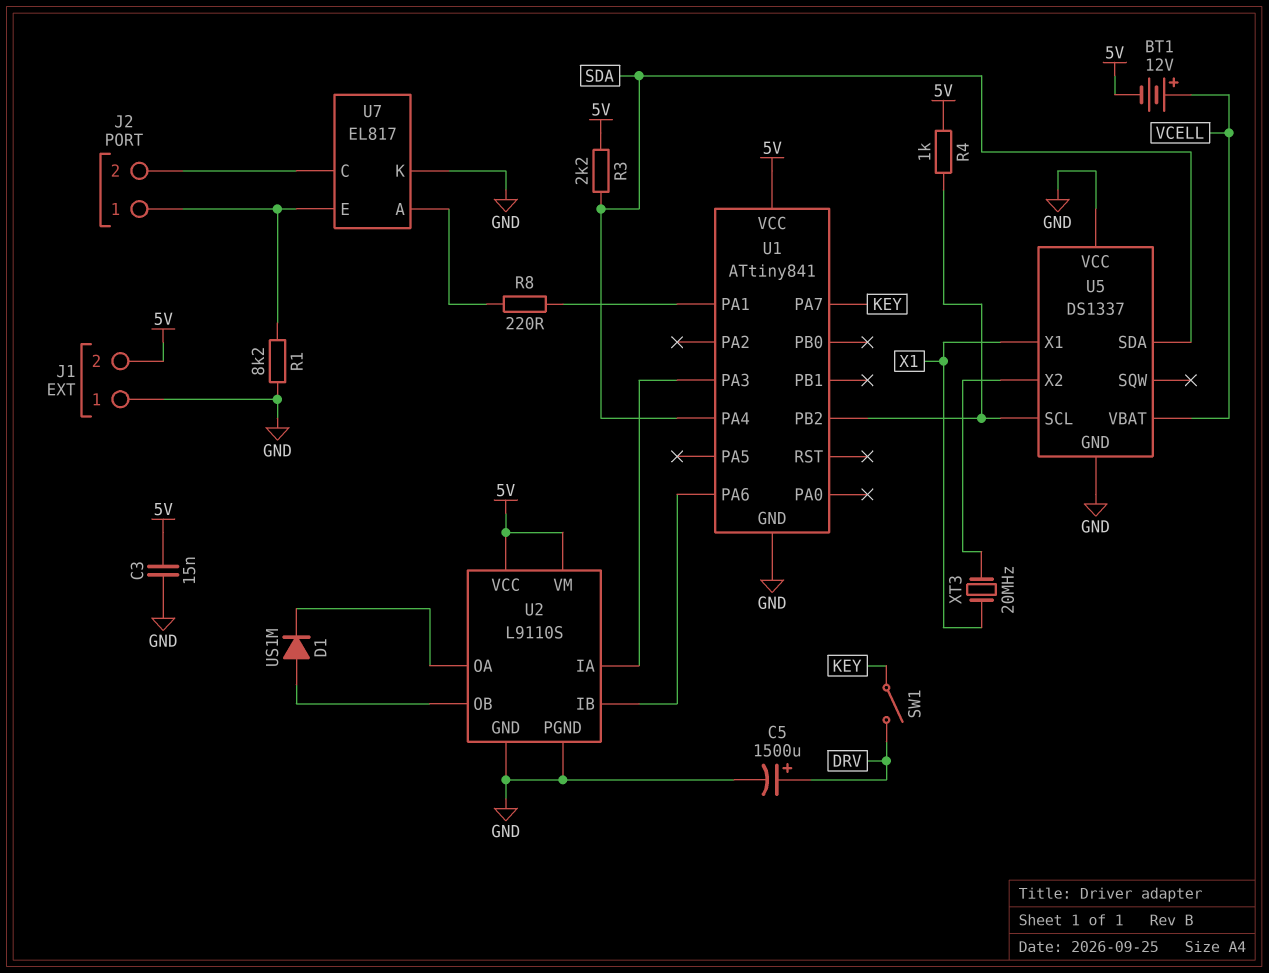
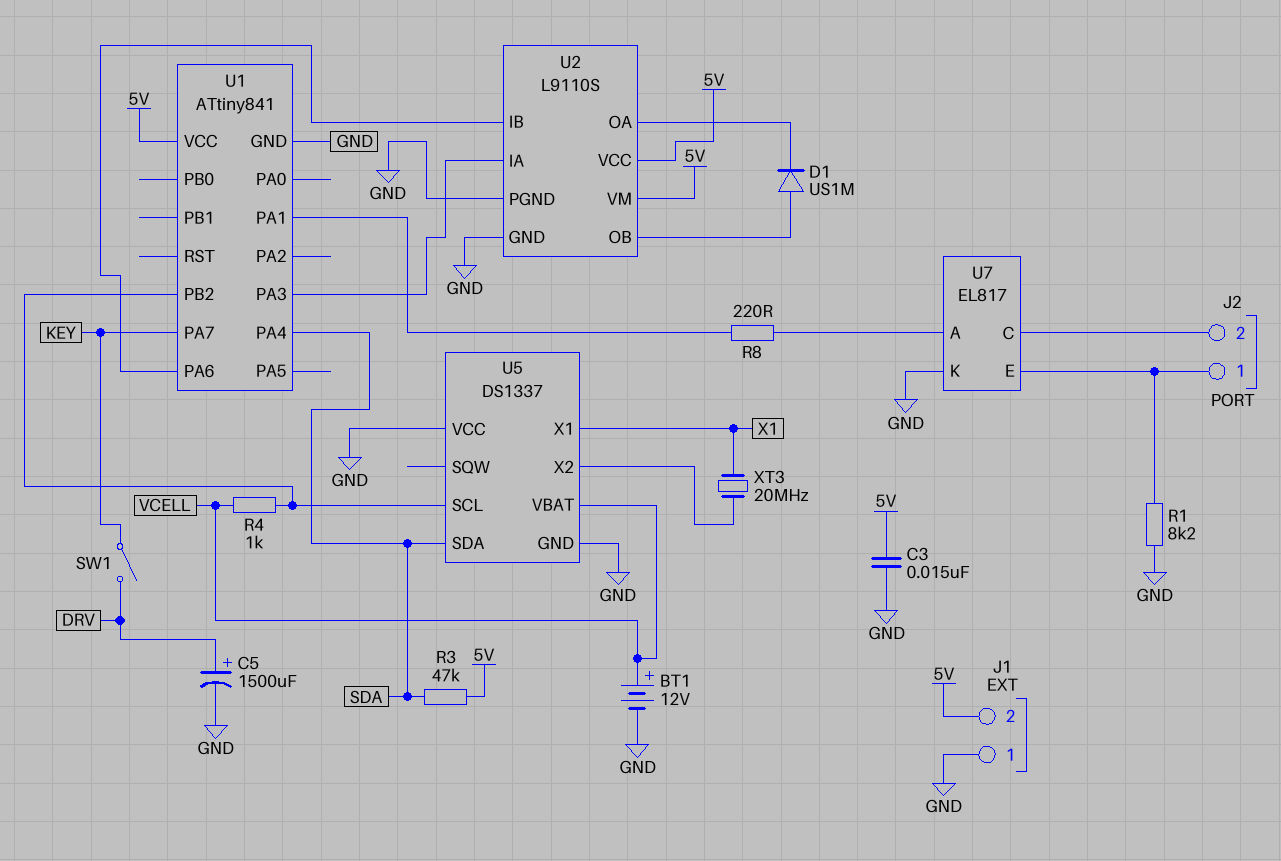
BT1: 12V (plus VCELL, minus 5V) -> 12V (plus VCELL, minus GND)
R3: 2.2k (5V, SDA) -> 47k (5V, SDA)
R4: 1k (5V, U1/PB2) -> 1k (U1/PB2, VCELL)

